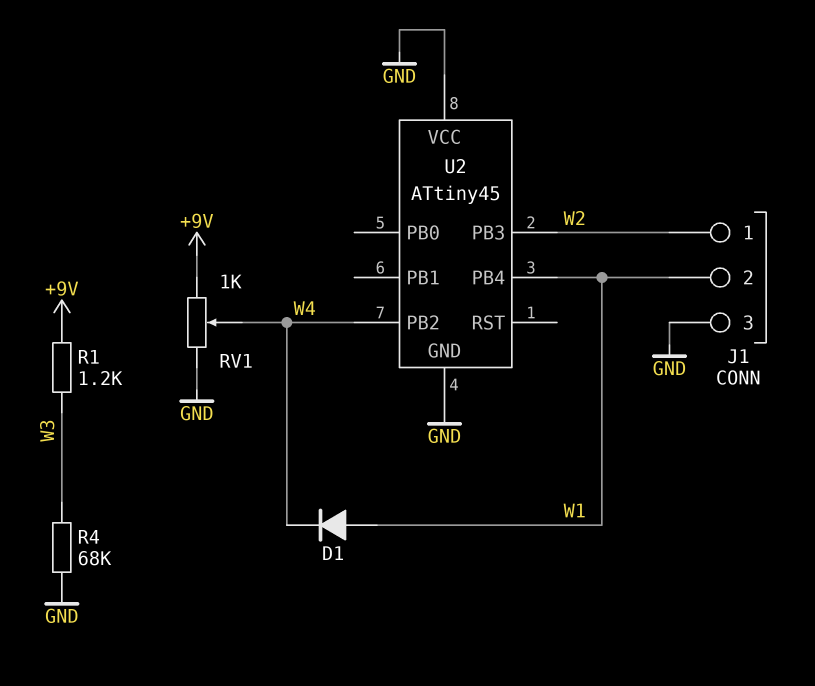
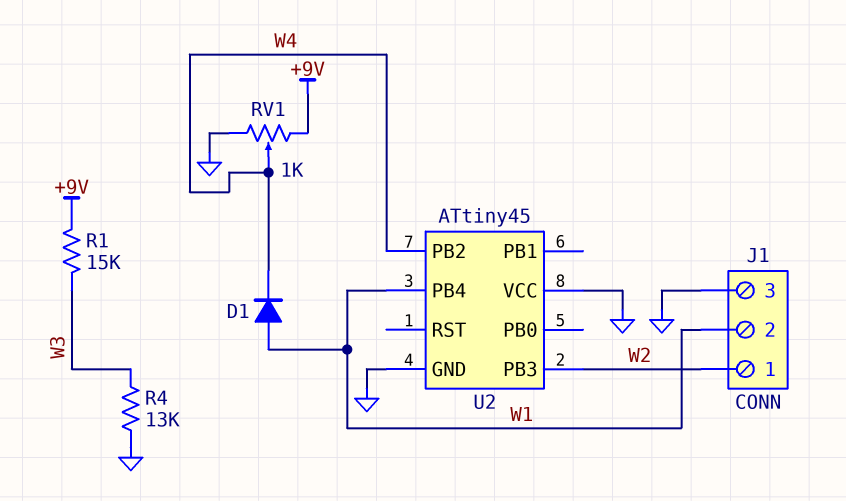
R1: 1.2k (+9V, W3) -> 15k (+9V, W3)
R4: 68k (GND, W3) -> 13k (GND, W3)

